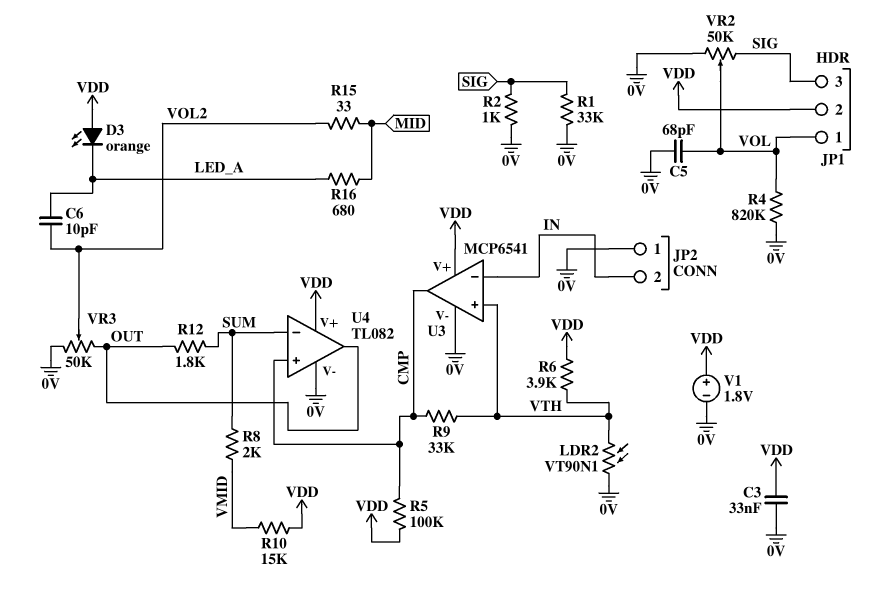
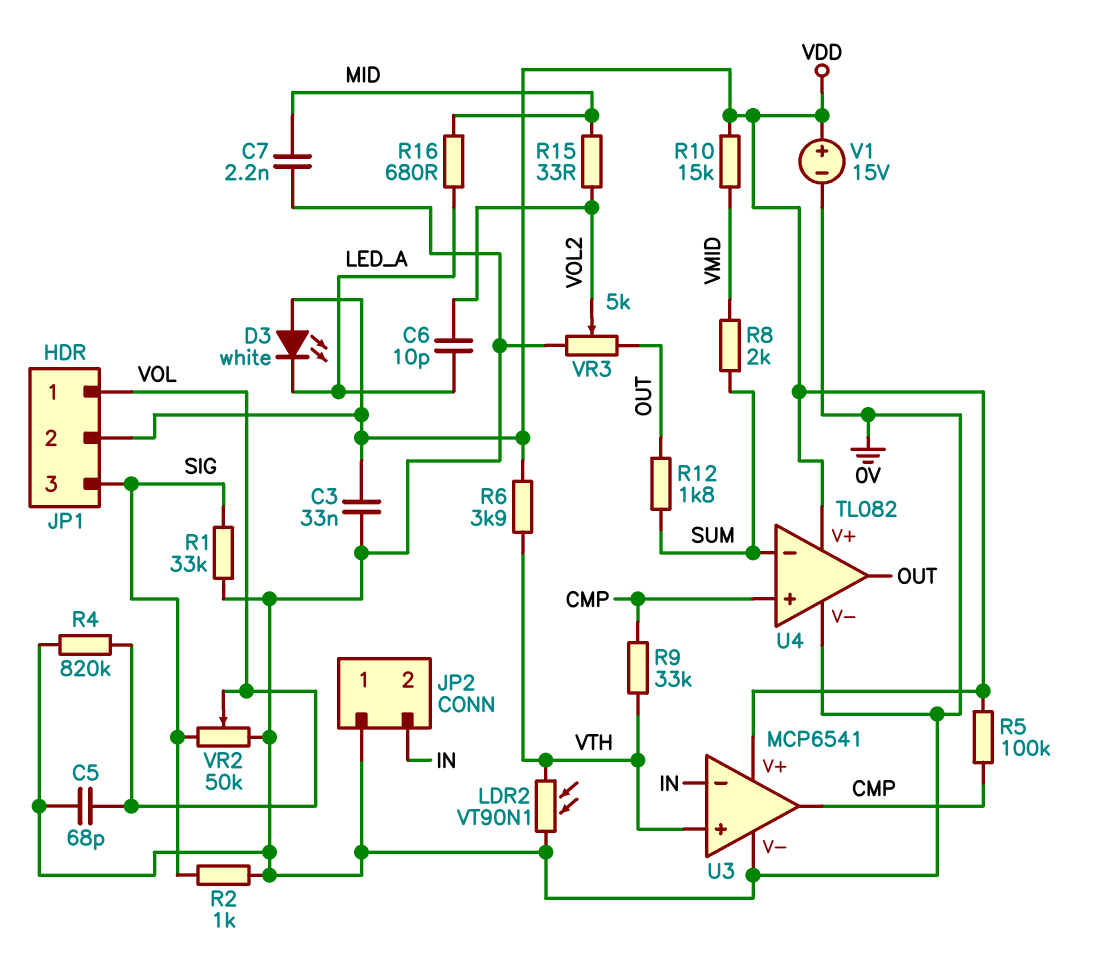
C7: none -> 2.2nF (0V, MID)
D3: LED orange (A VDD, K LED_A) -> LED white (A VDD, K LED_A)
V1: 1.8V (plus VDD, minus 0V) -> 15V (plus VDD, minus 0V)
VR3: 50k (0V, OUT, wiper VOL2) -> 5k (0V, OUT, wiper VOL2)

